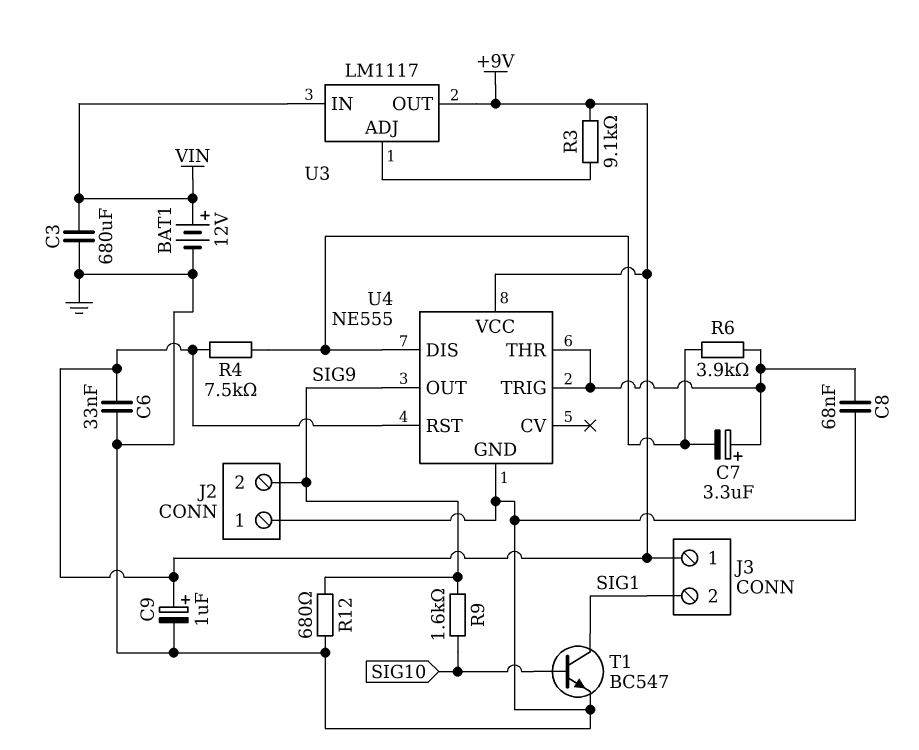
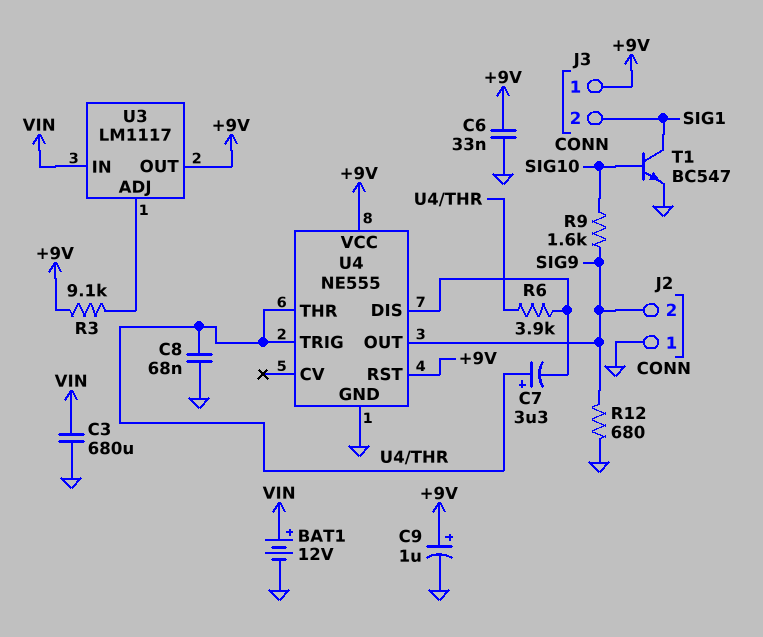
R4: 7.5k (+9V, U4/DIS) -> none

